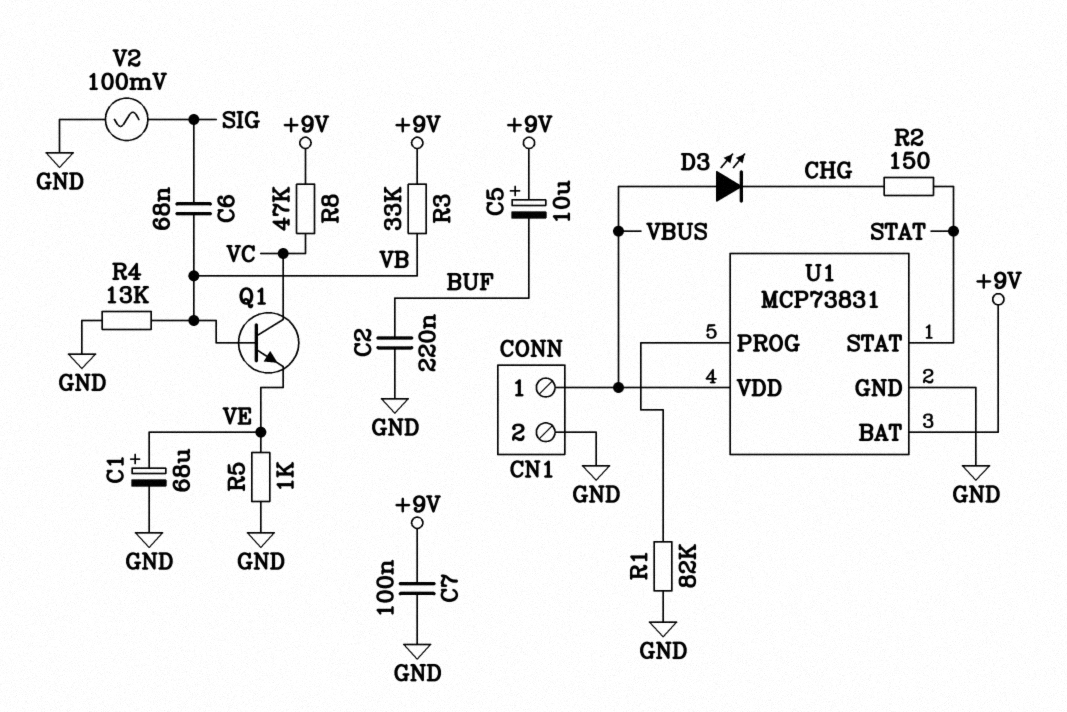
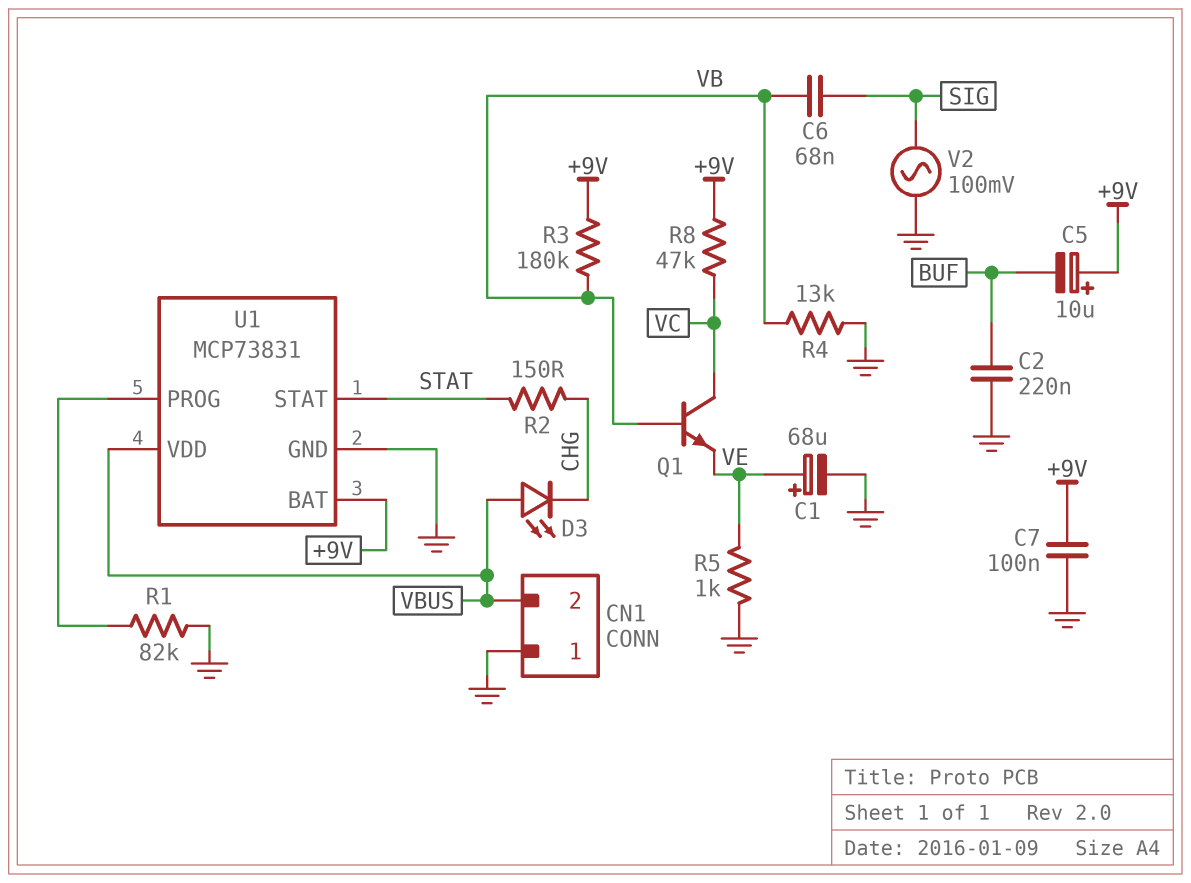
CN1 pin 1: VBUS -> GND
CN1 pin 2: GND -> VBUS
R3: 33k (+9V, VB) -> 180k (+9V, VB)

